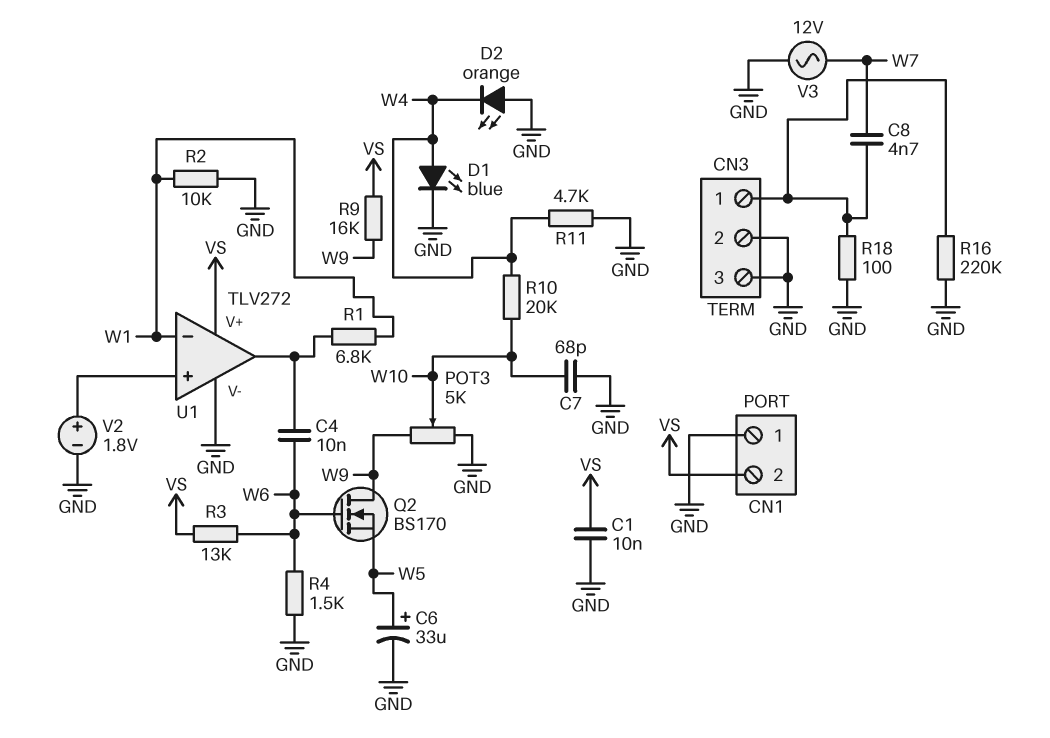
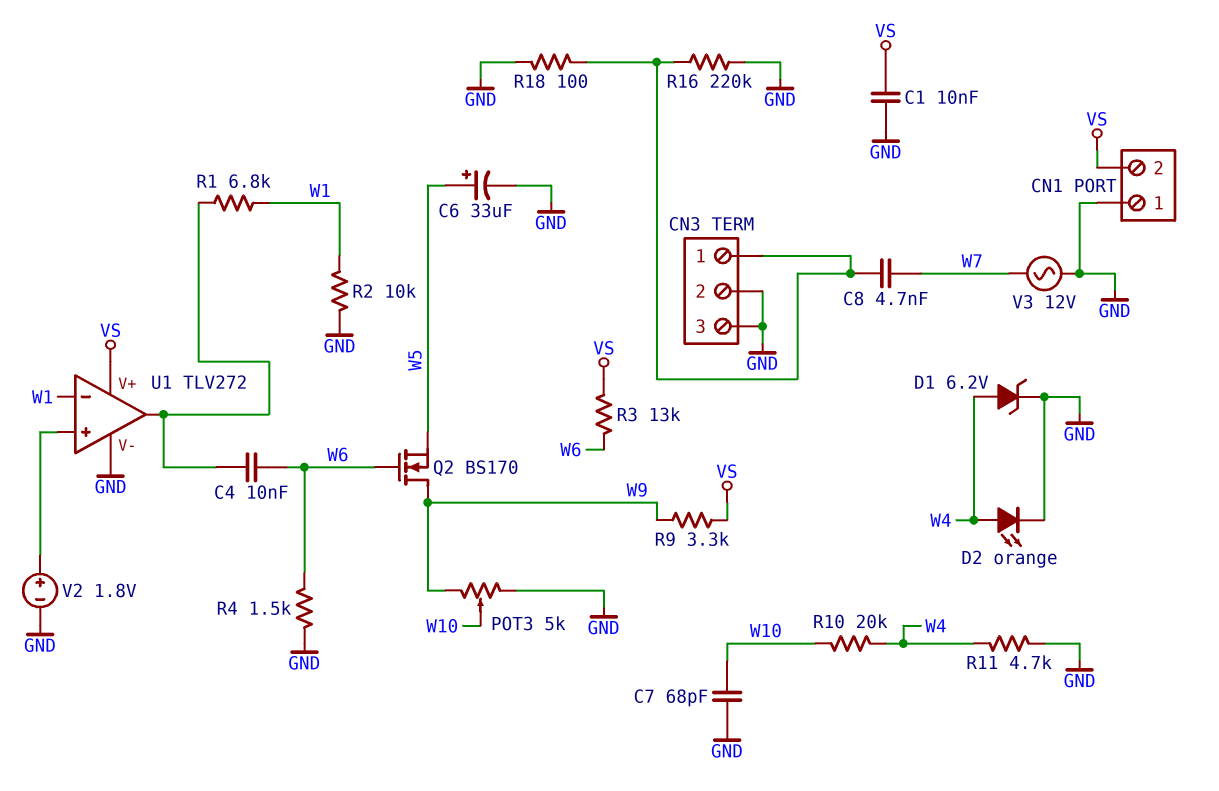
D1: LED blue (A W4, K GND) -> zener 6.2V (A W4, K GND)
D2: LED orange (A GND, K W4) -> LED orange (A W4, K GND)
R9: 16k (VS, W9) -> 3.3k (VS, W9)

